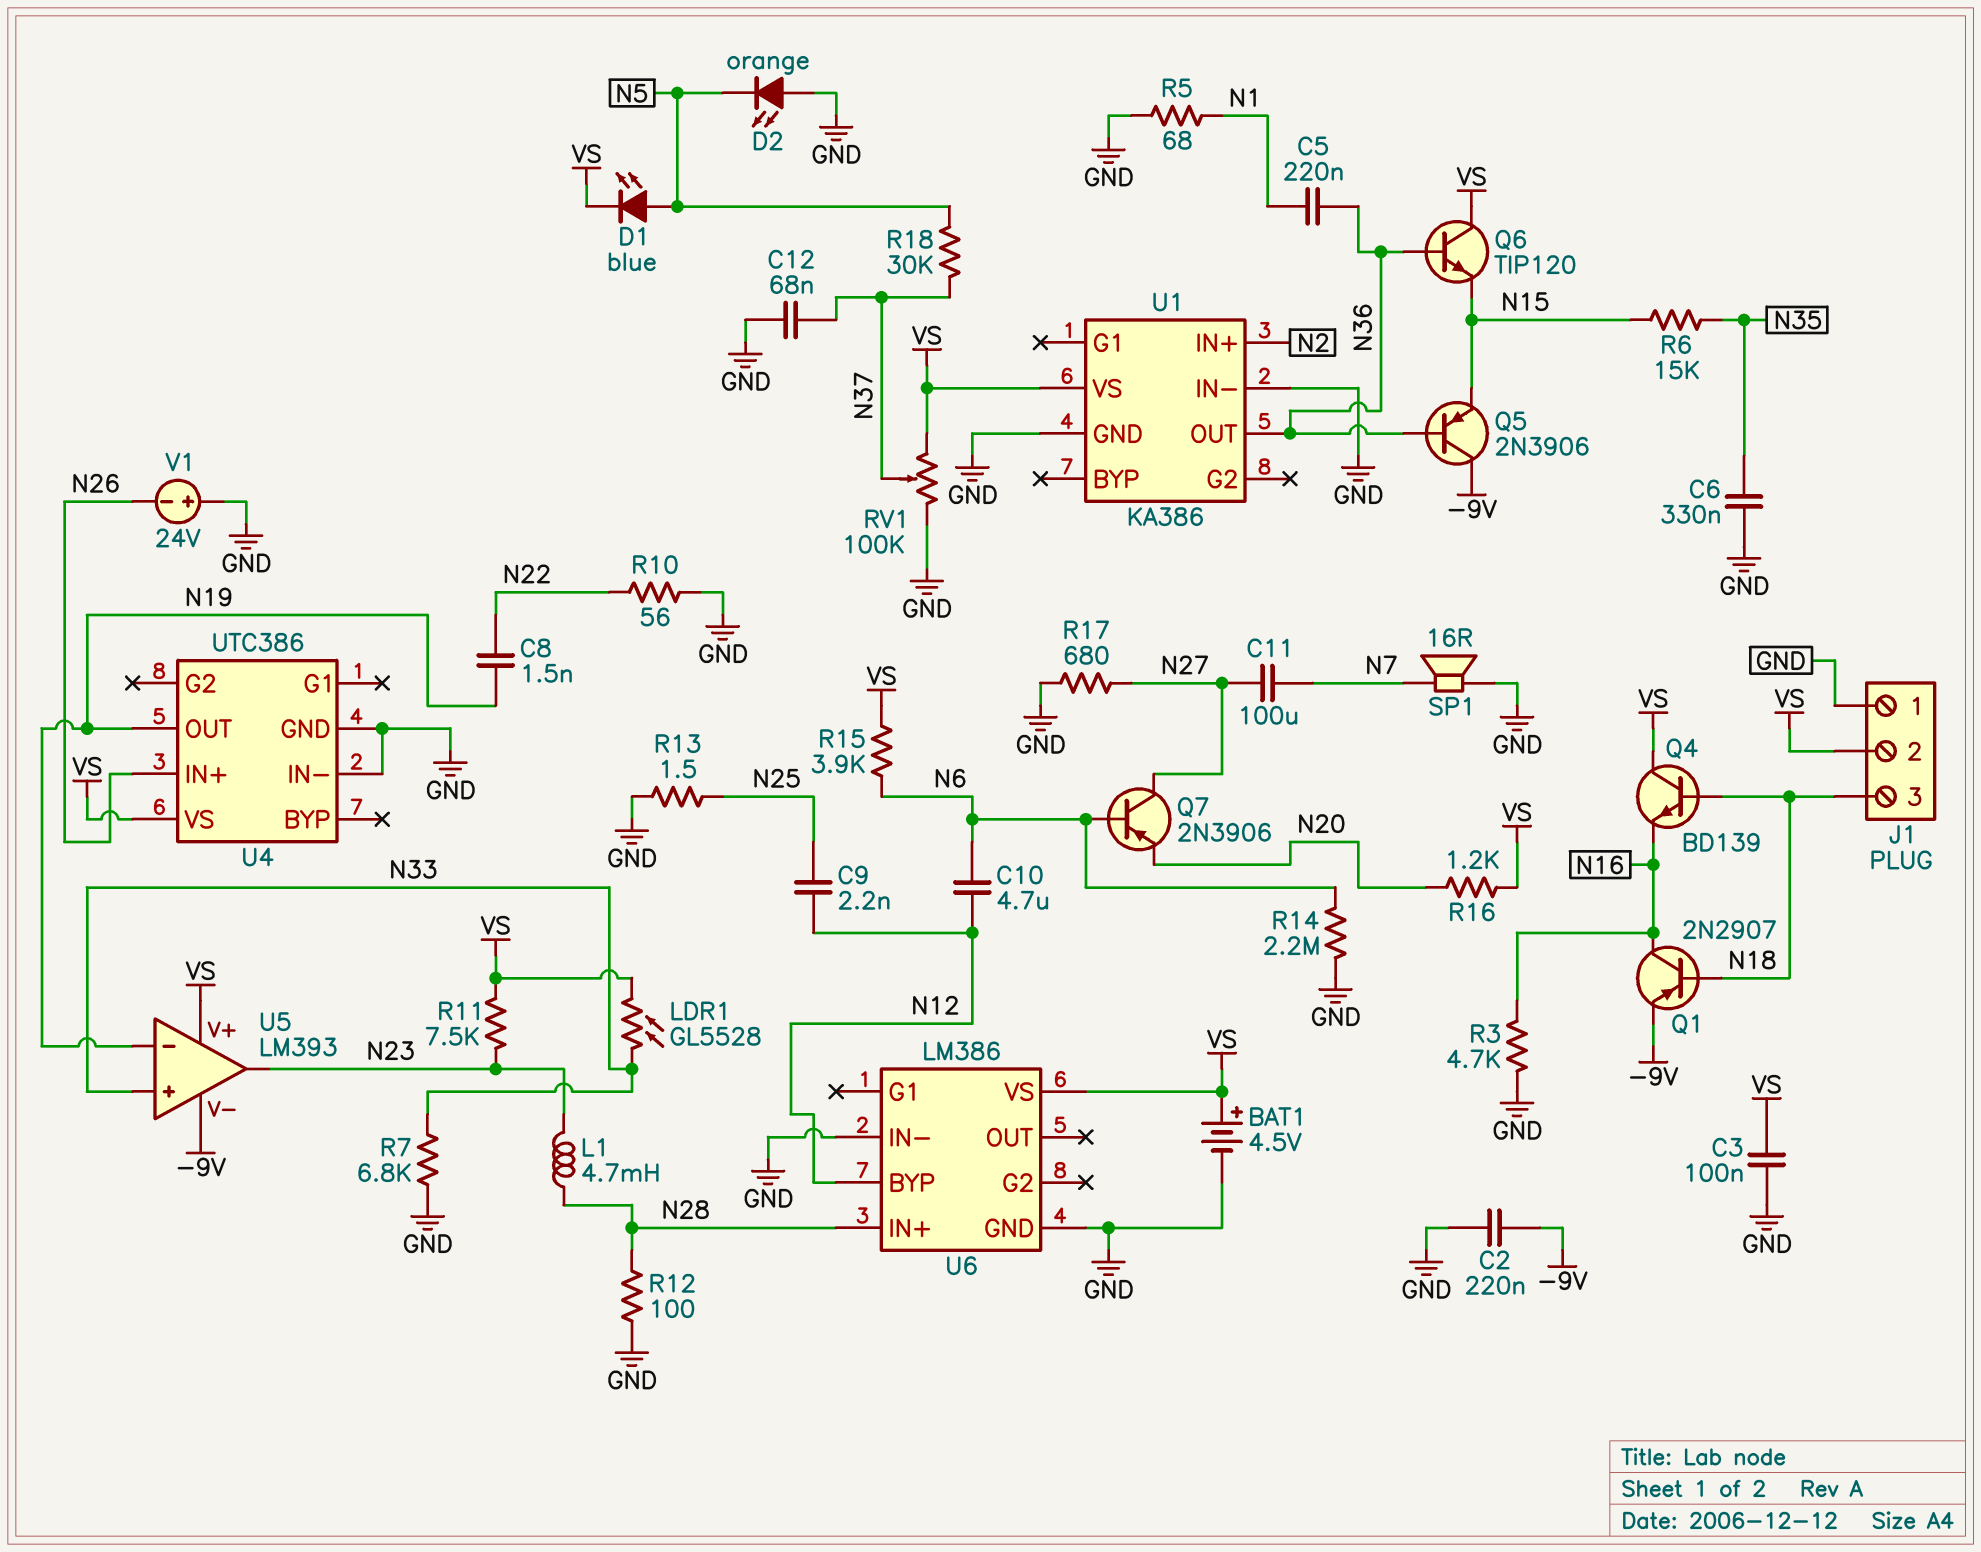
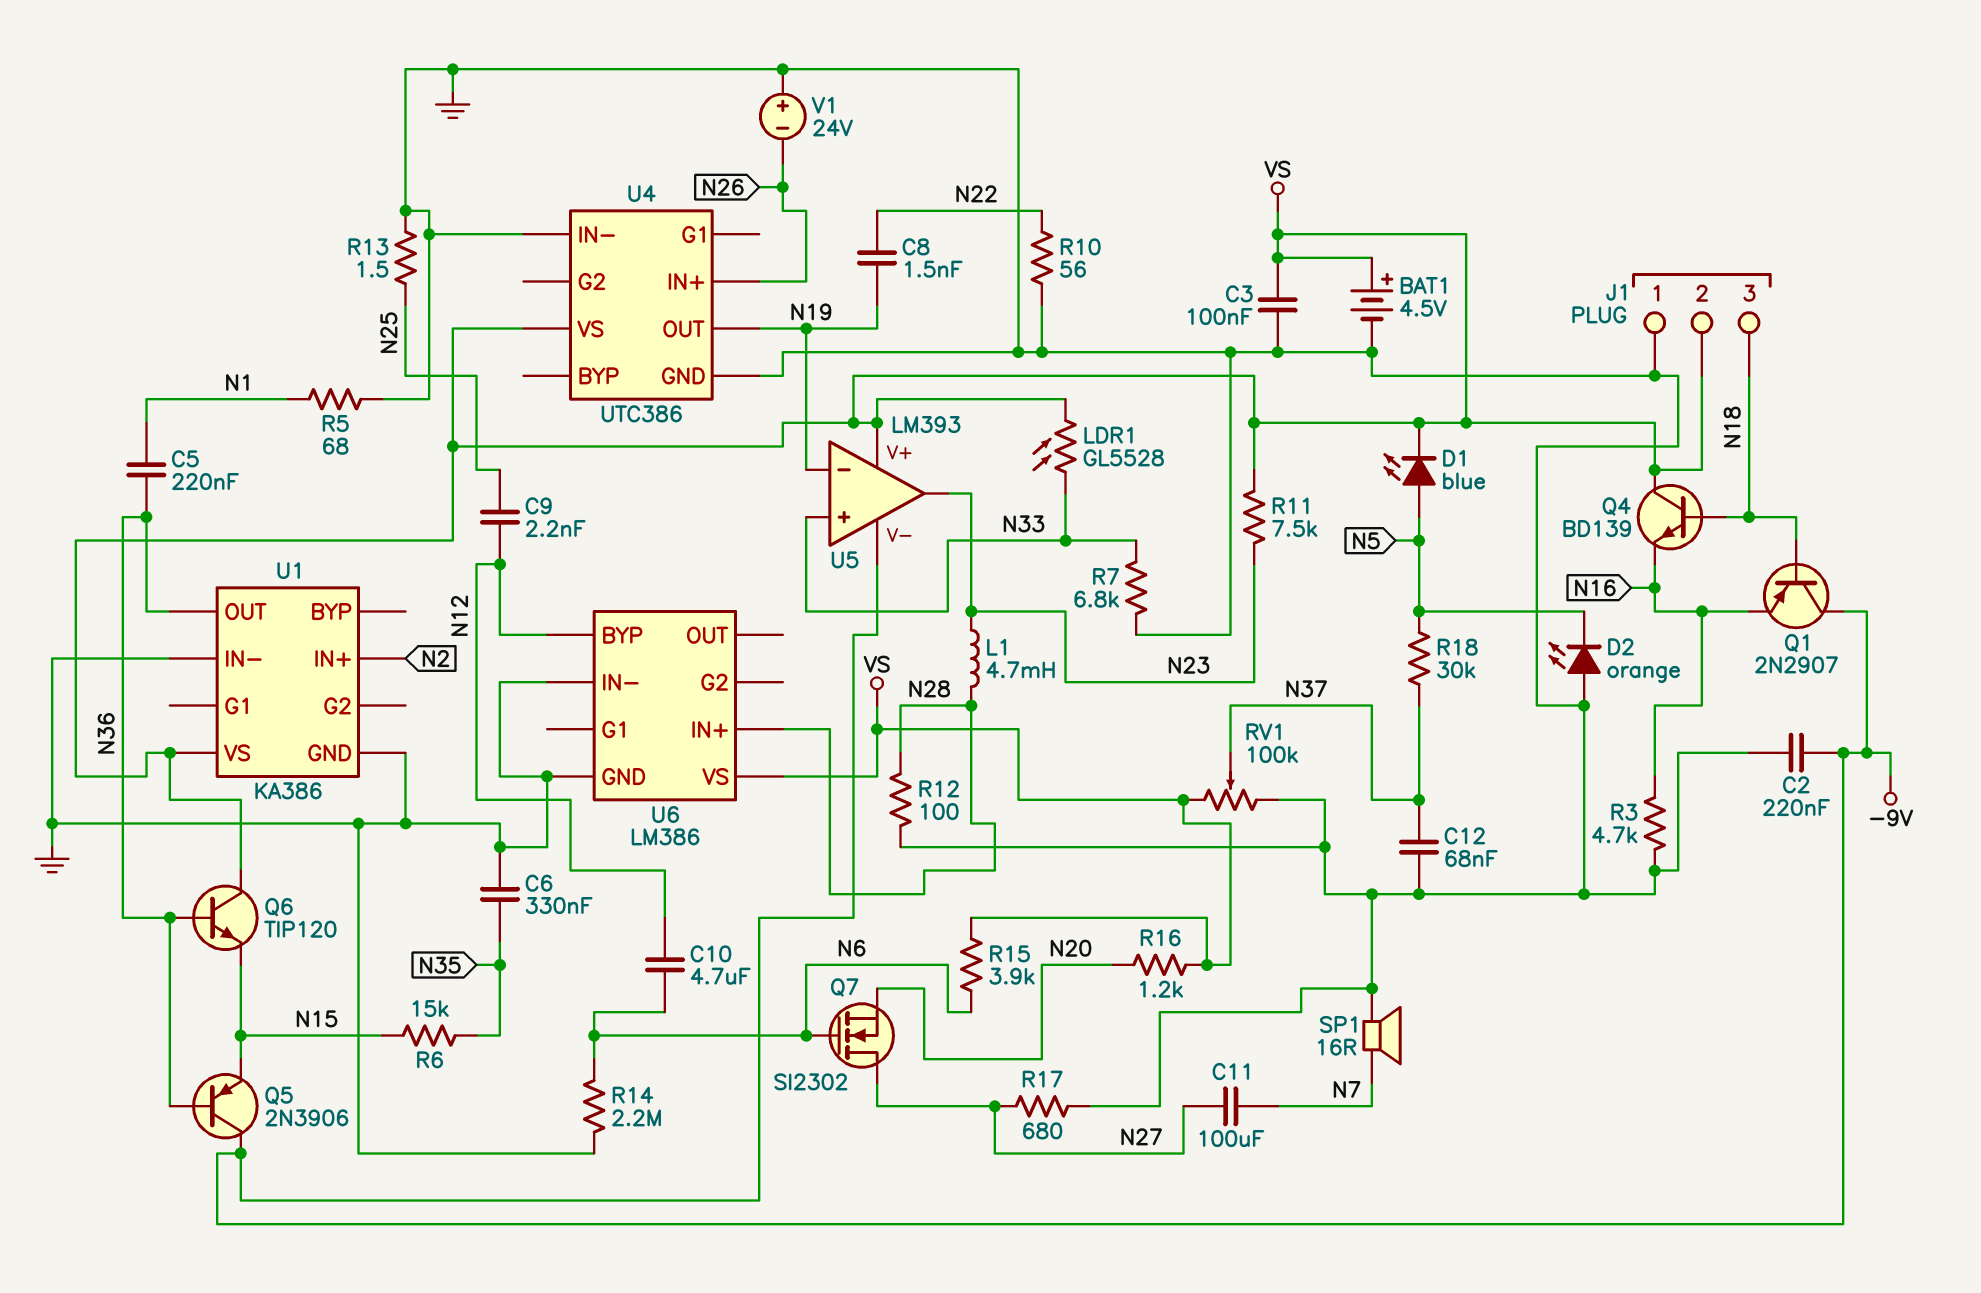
Q1: PNP 2N2907 (B N18, C N16, E -9V) -> PNP 2N2907 (B N18, C -9V, E N16)
Q7: PNP 2N3906 (B N6, C N27, E N20) -> NMOS SI2302 (G N6, D N27, S N20)

